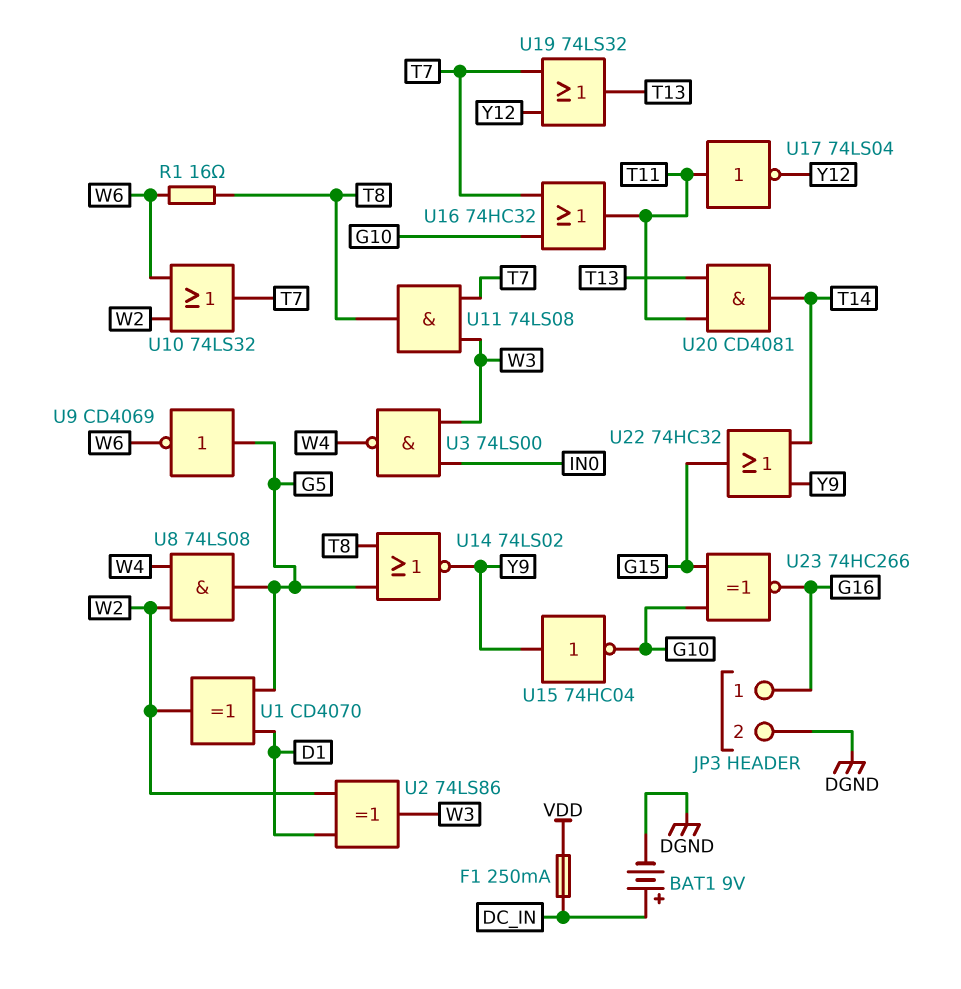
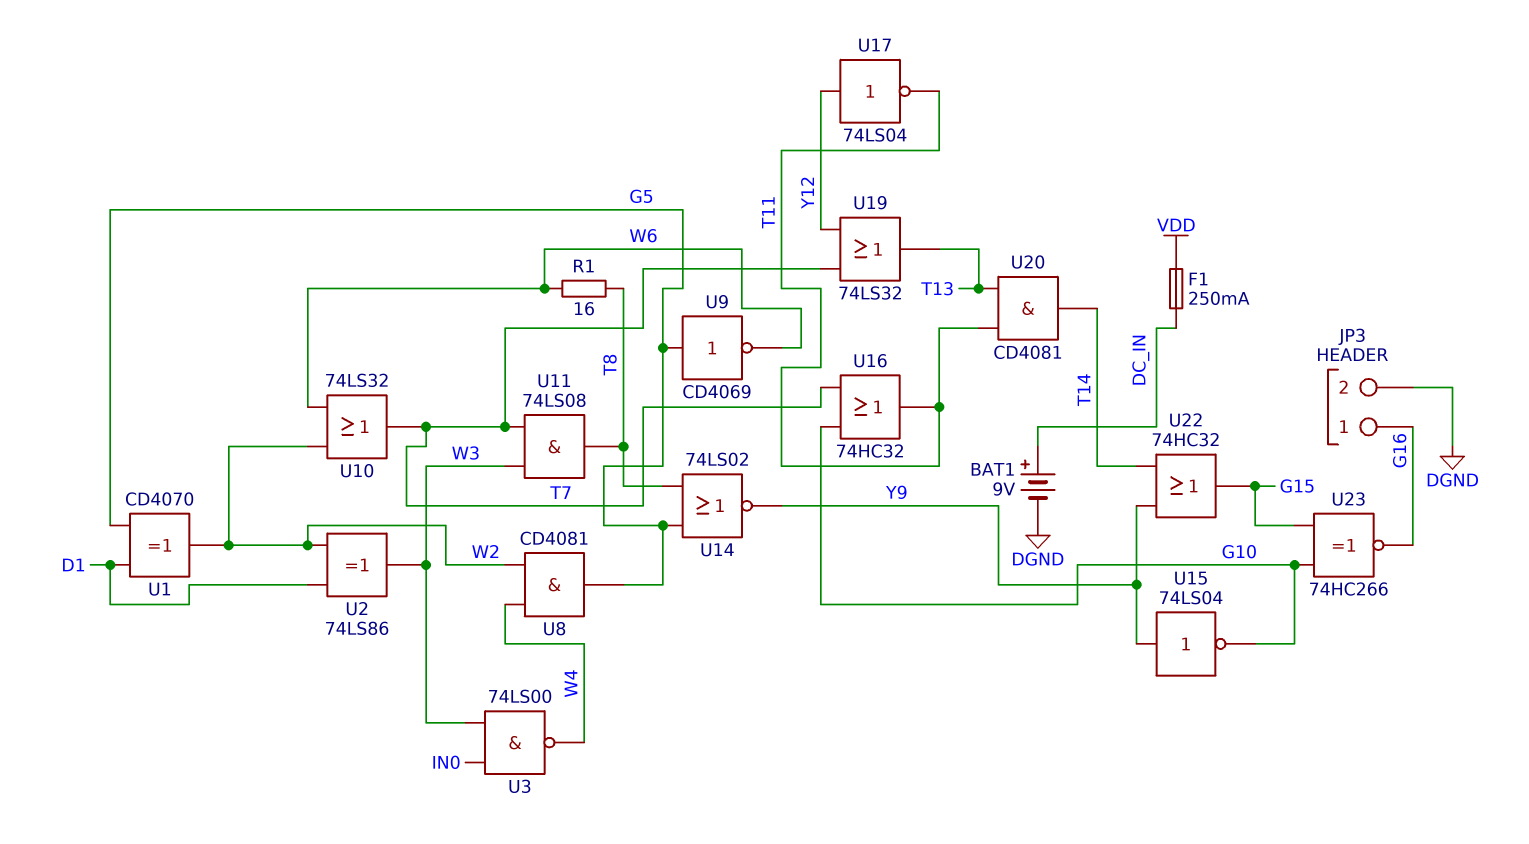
U8: AND 74LS08 (in W2, in W4, out G5) -> AND CD4081 (in W2, in W4, out G5)
U15: NOT 74HC04 (in Y9, out G10) -> NOT 74LS04 (in Y9, out G10)
U17: NOT 74LS04 (in T11, out Y12) -> NOT 74LS04 (in Y12, out T11)

